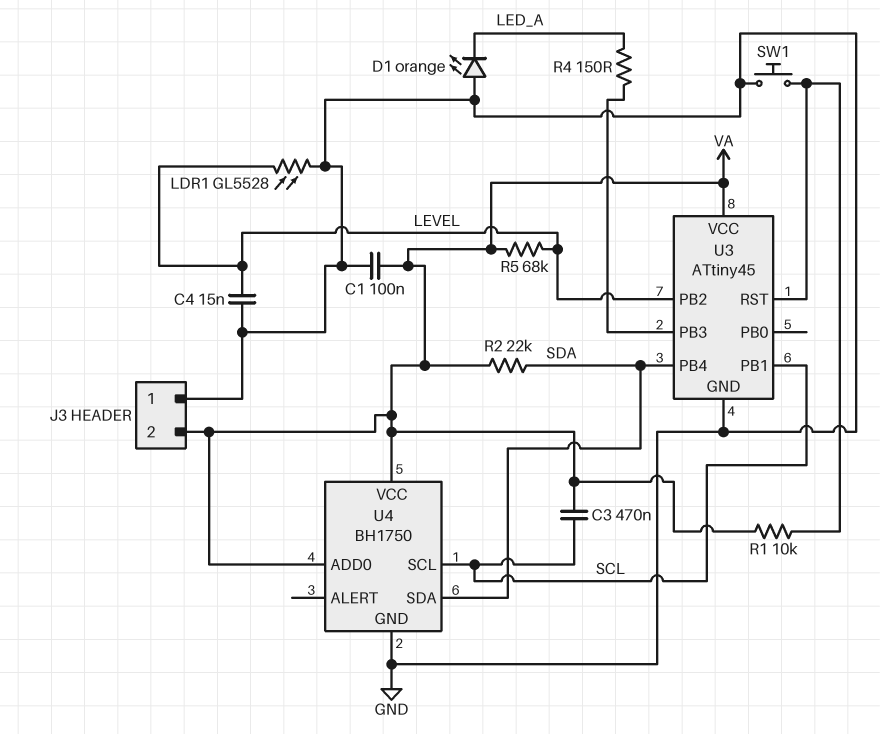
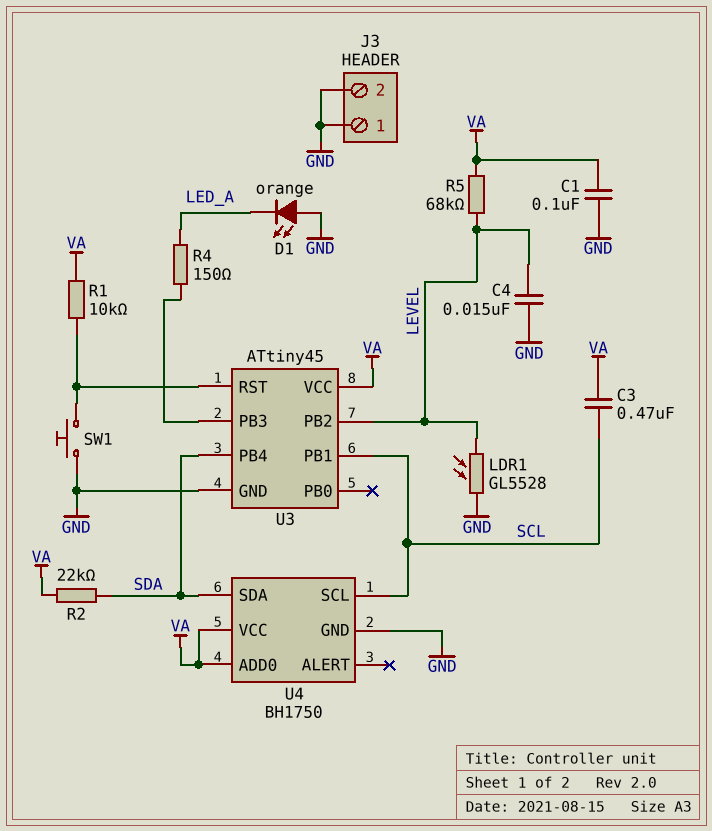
J3 pin 2: VA -> GND

